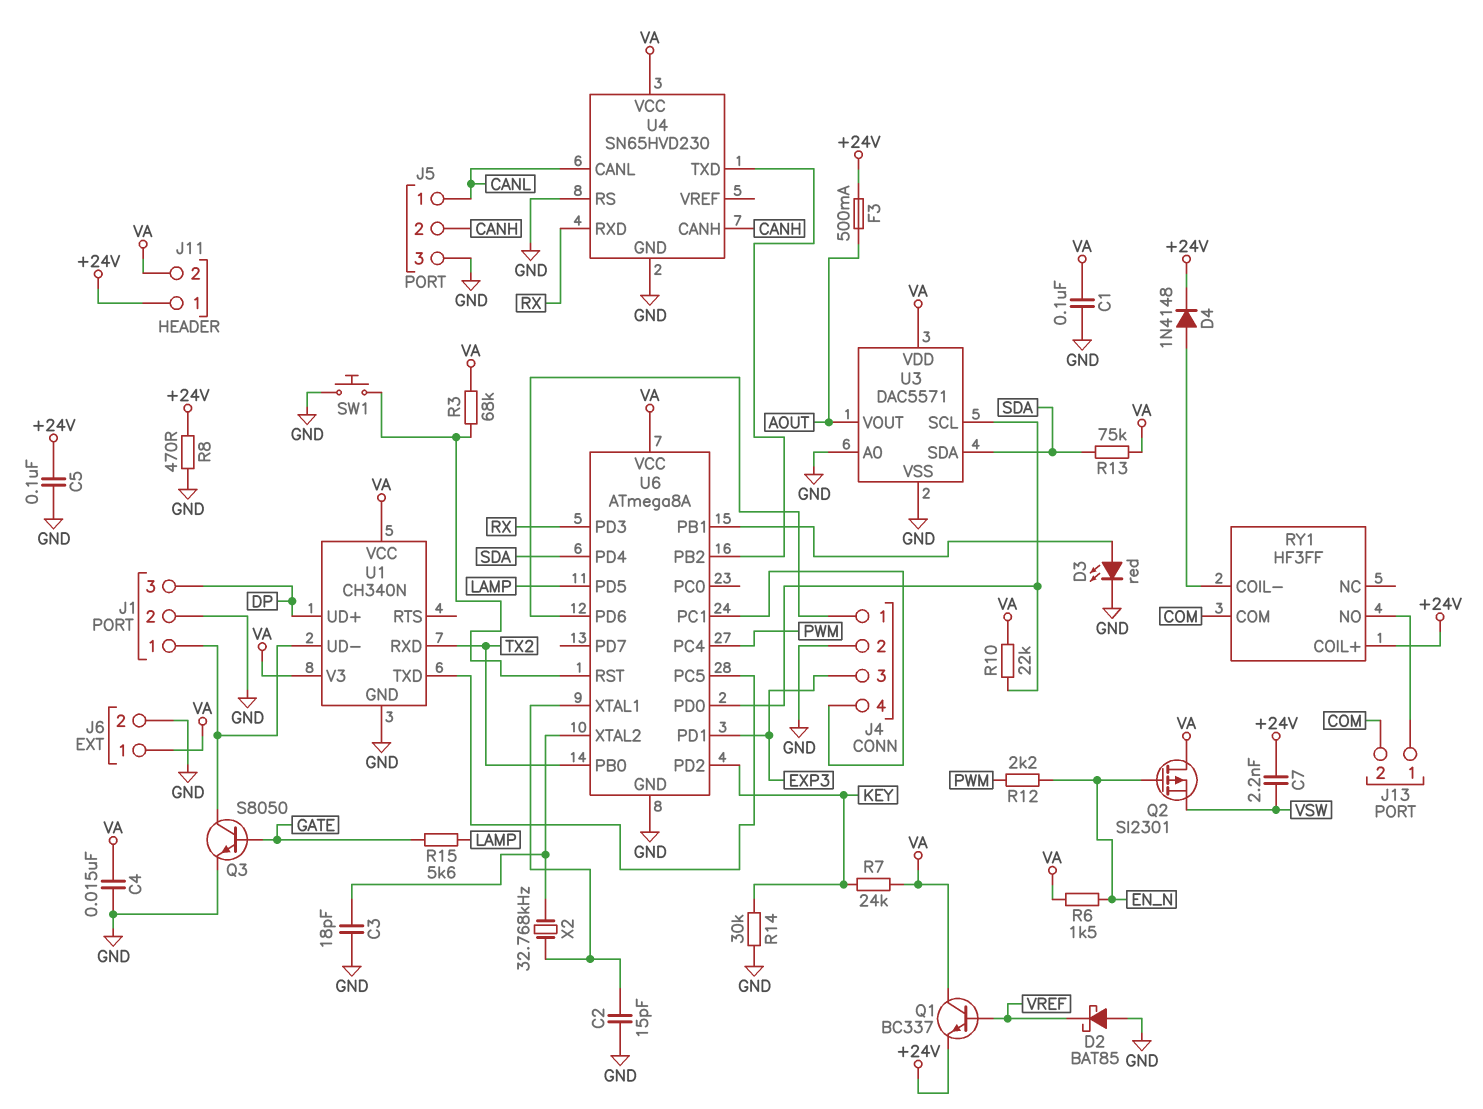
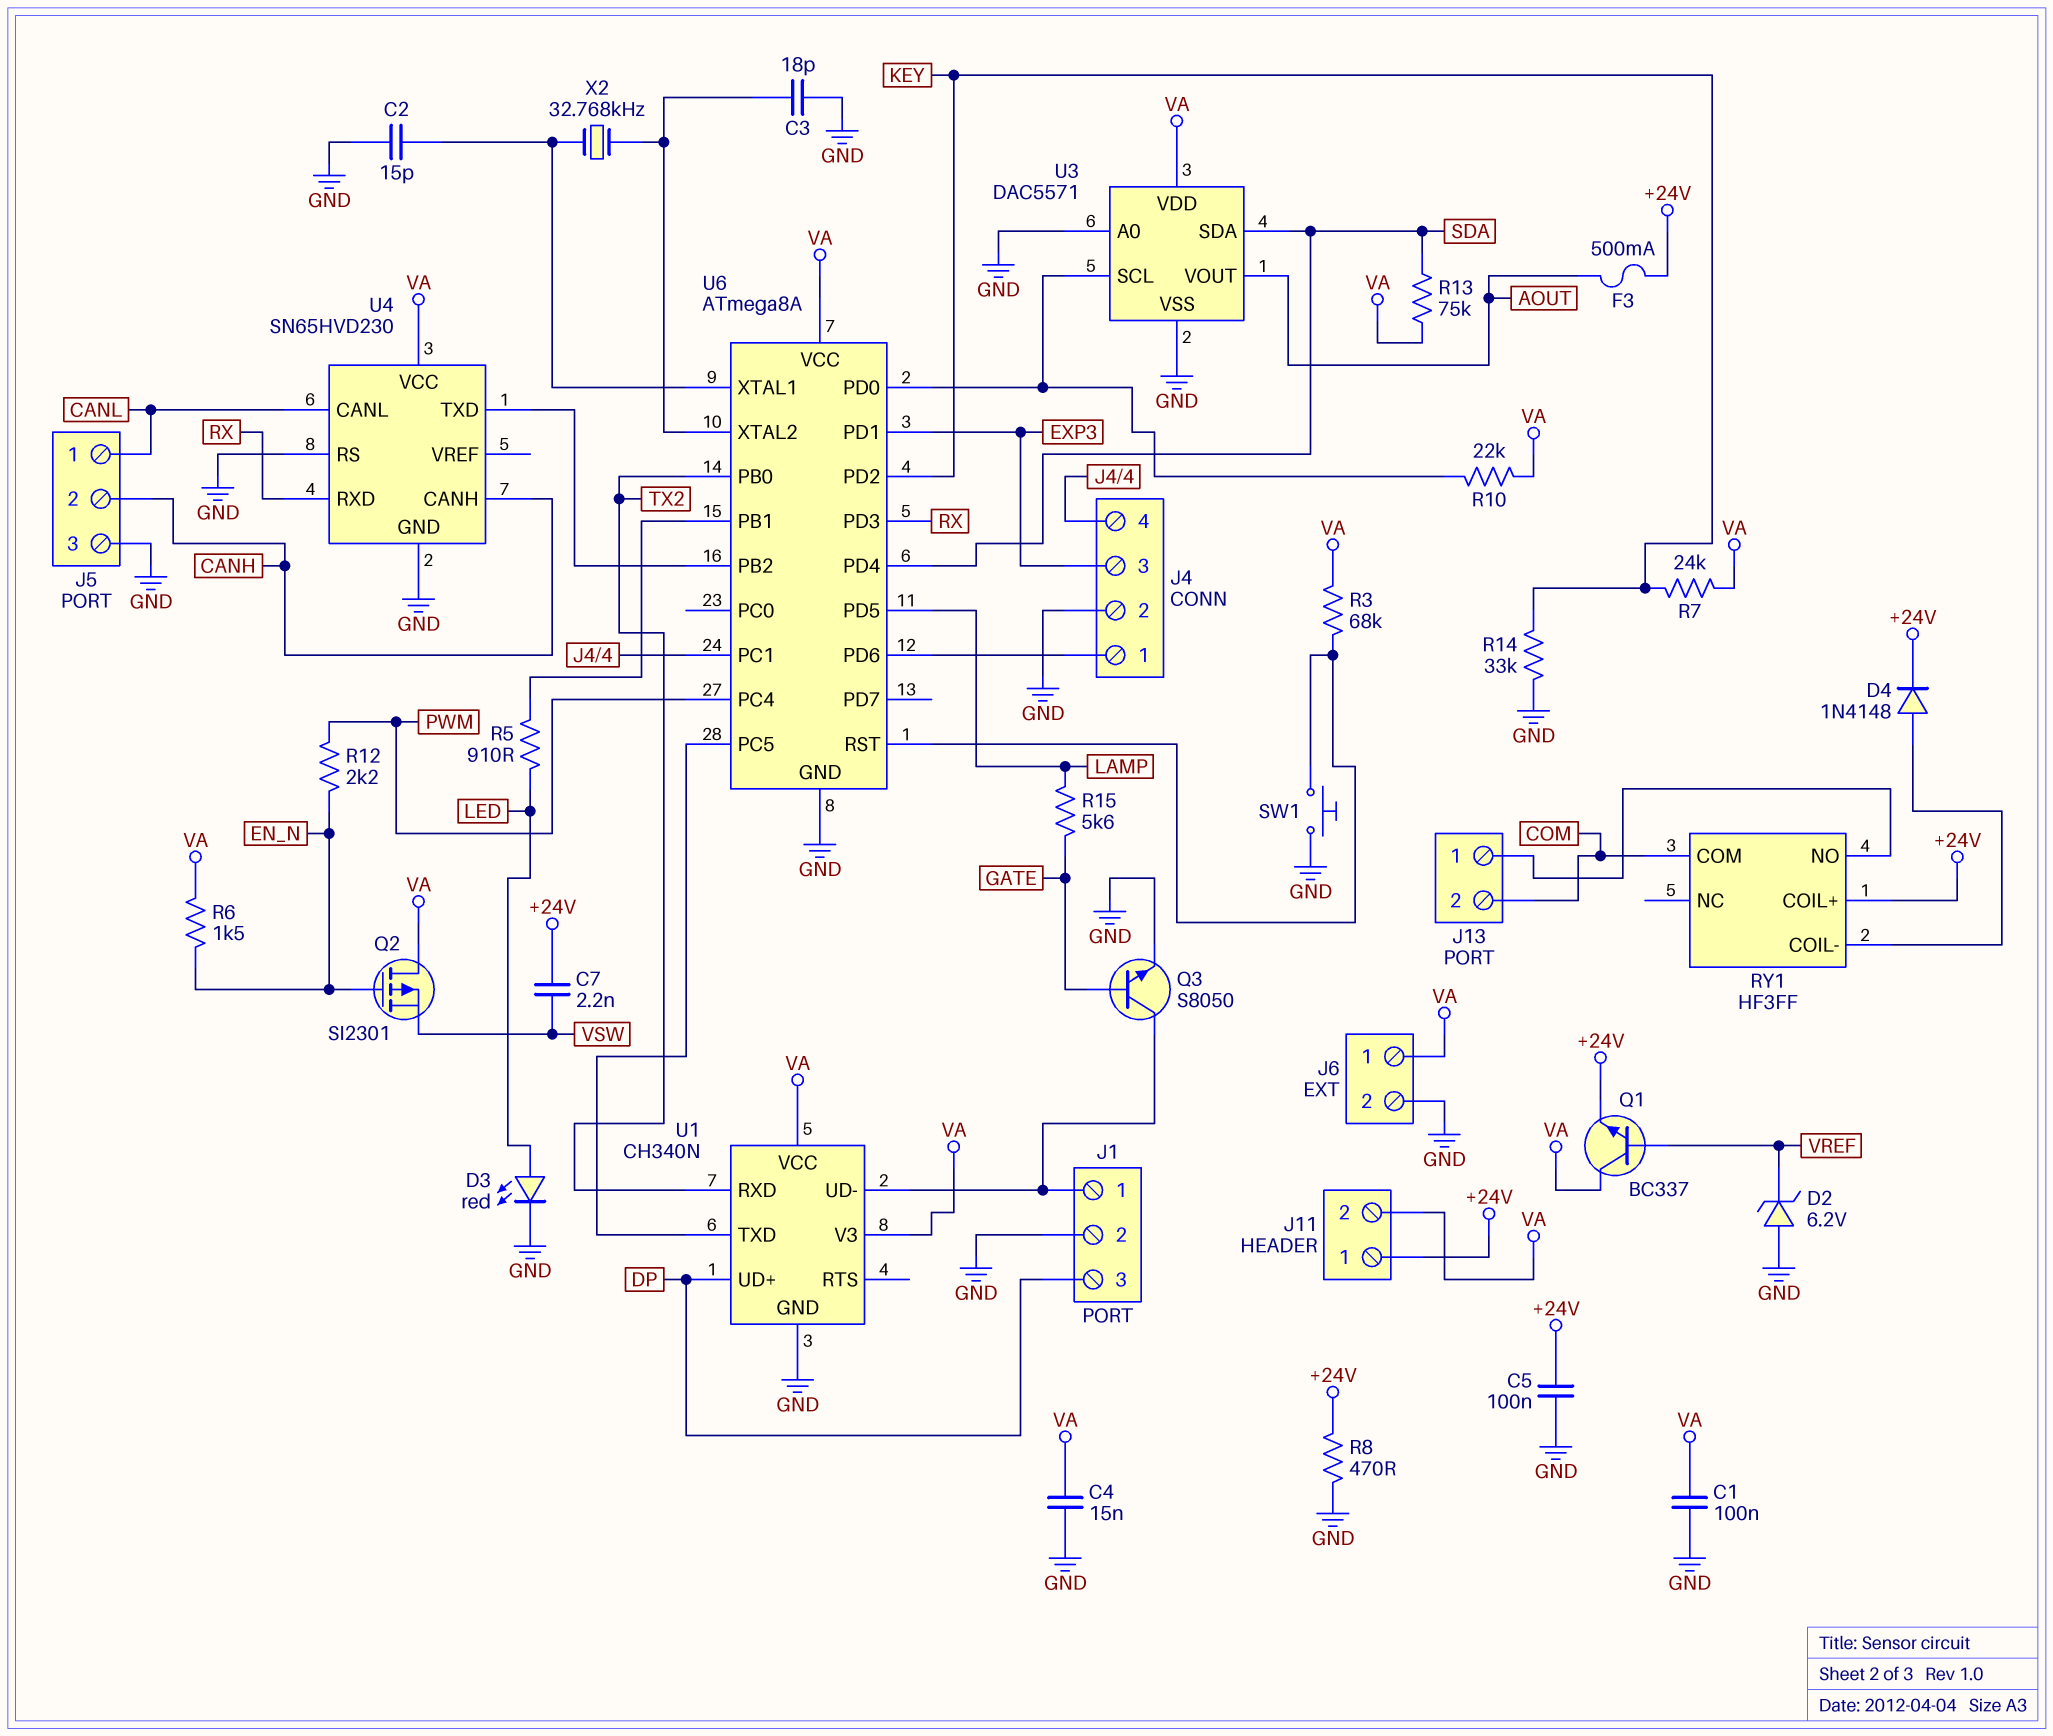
D2: schottky BAT85 (A GND, K VREF) -> zener 6.2V (A GND, K VREF)
D3: LED red (A U6/PB1, K GND) -> LED red (A LED, K GND)
R5: none -> 910 (LED, U6/PB1)
R14: 30k (GND, KEY) -> 33k (GND, KEY)

